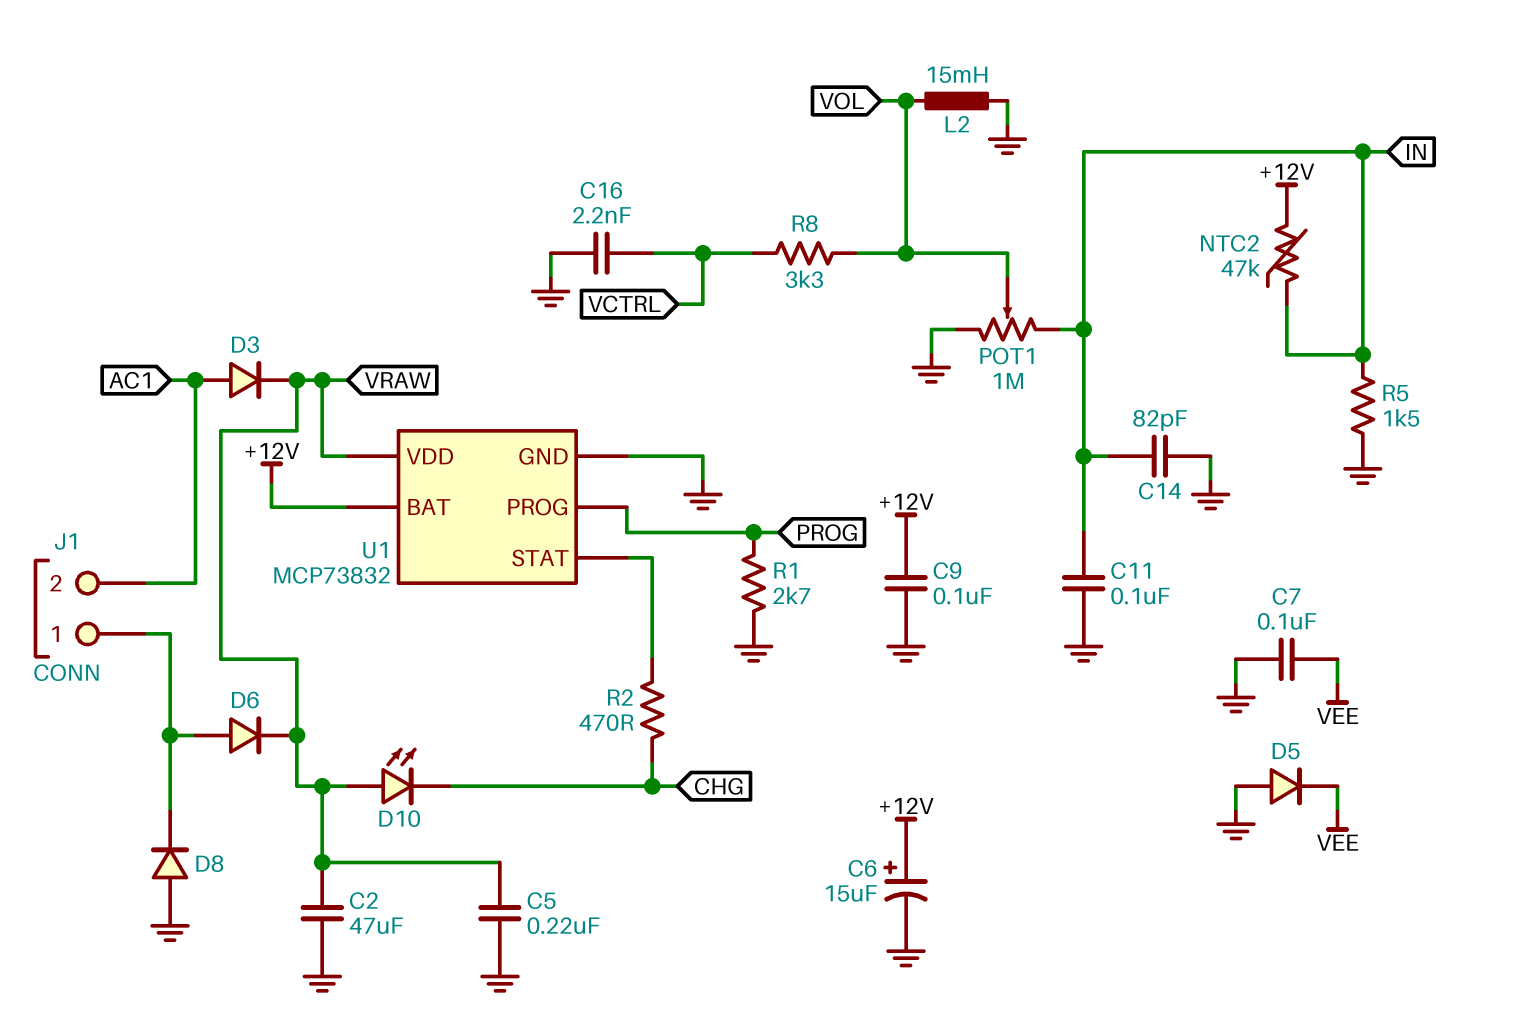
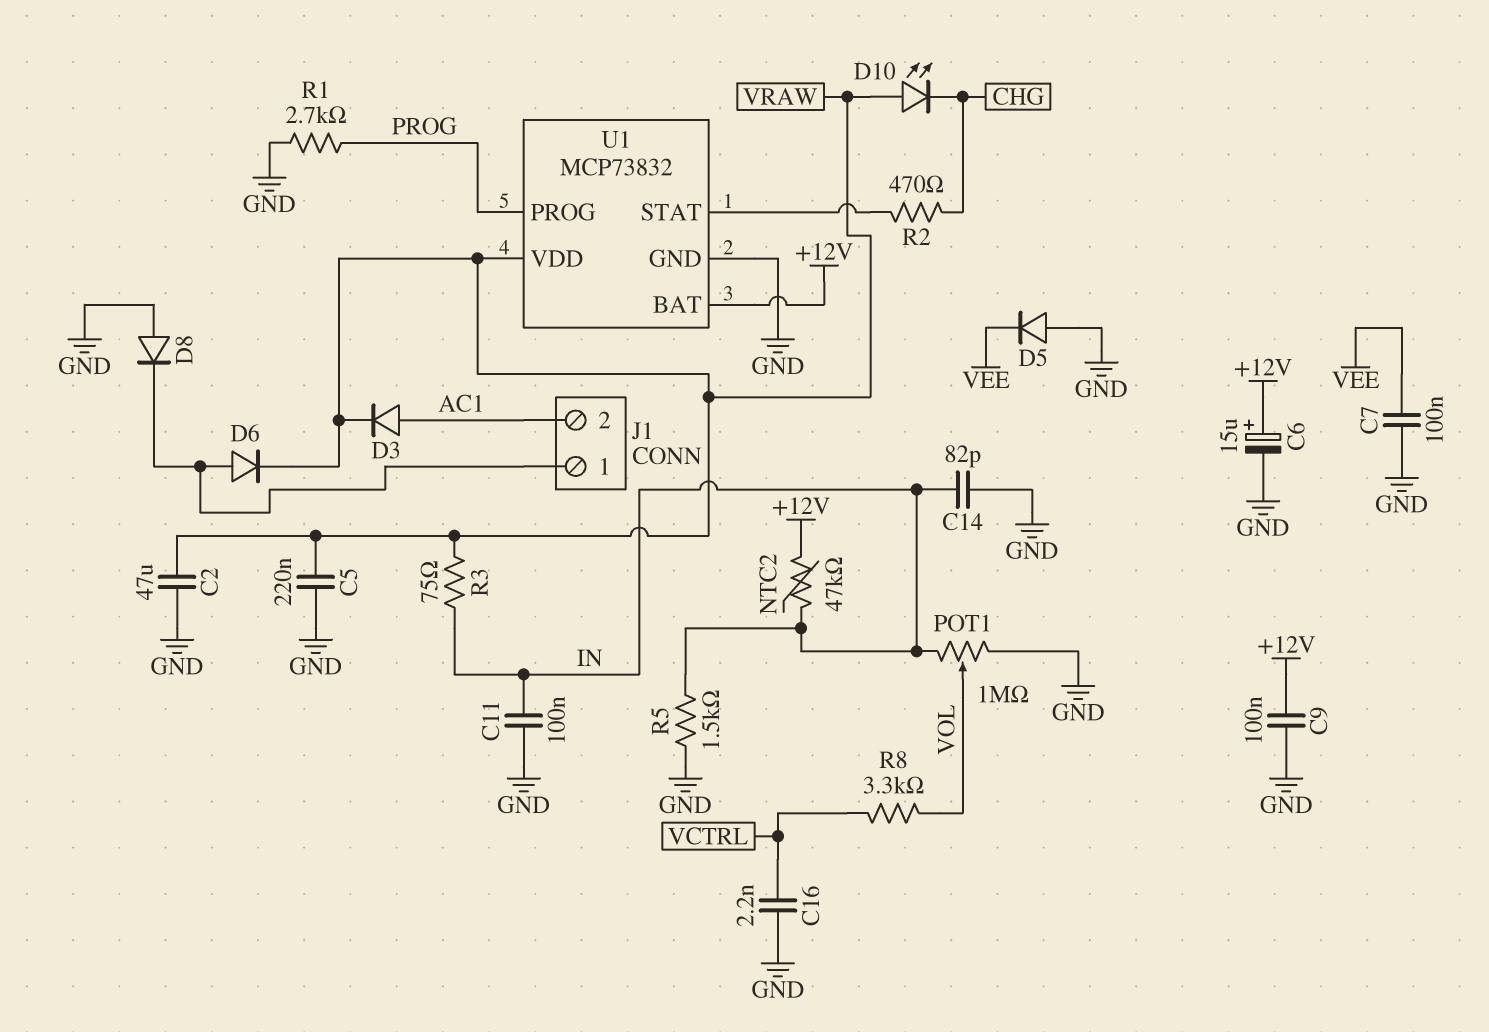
L2: 15mH (GND, VOL) -> none
R3: none -> 75 (IN, VRAW)

